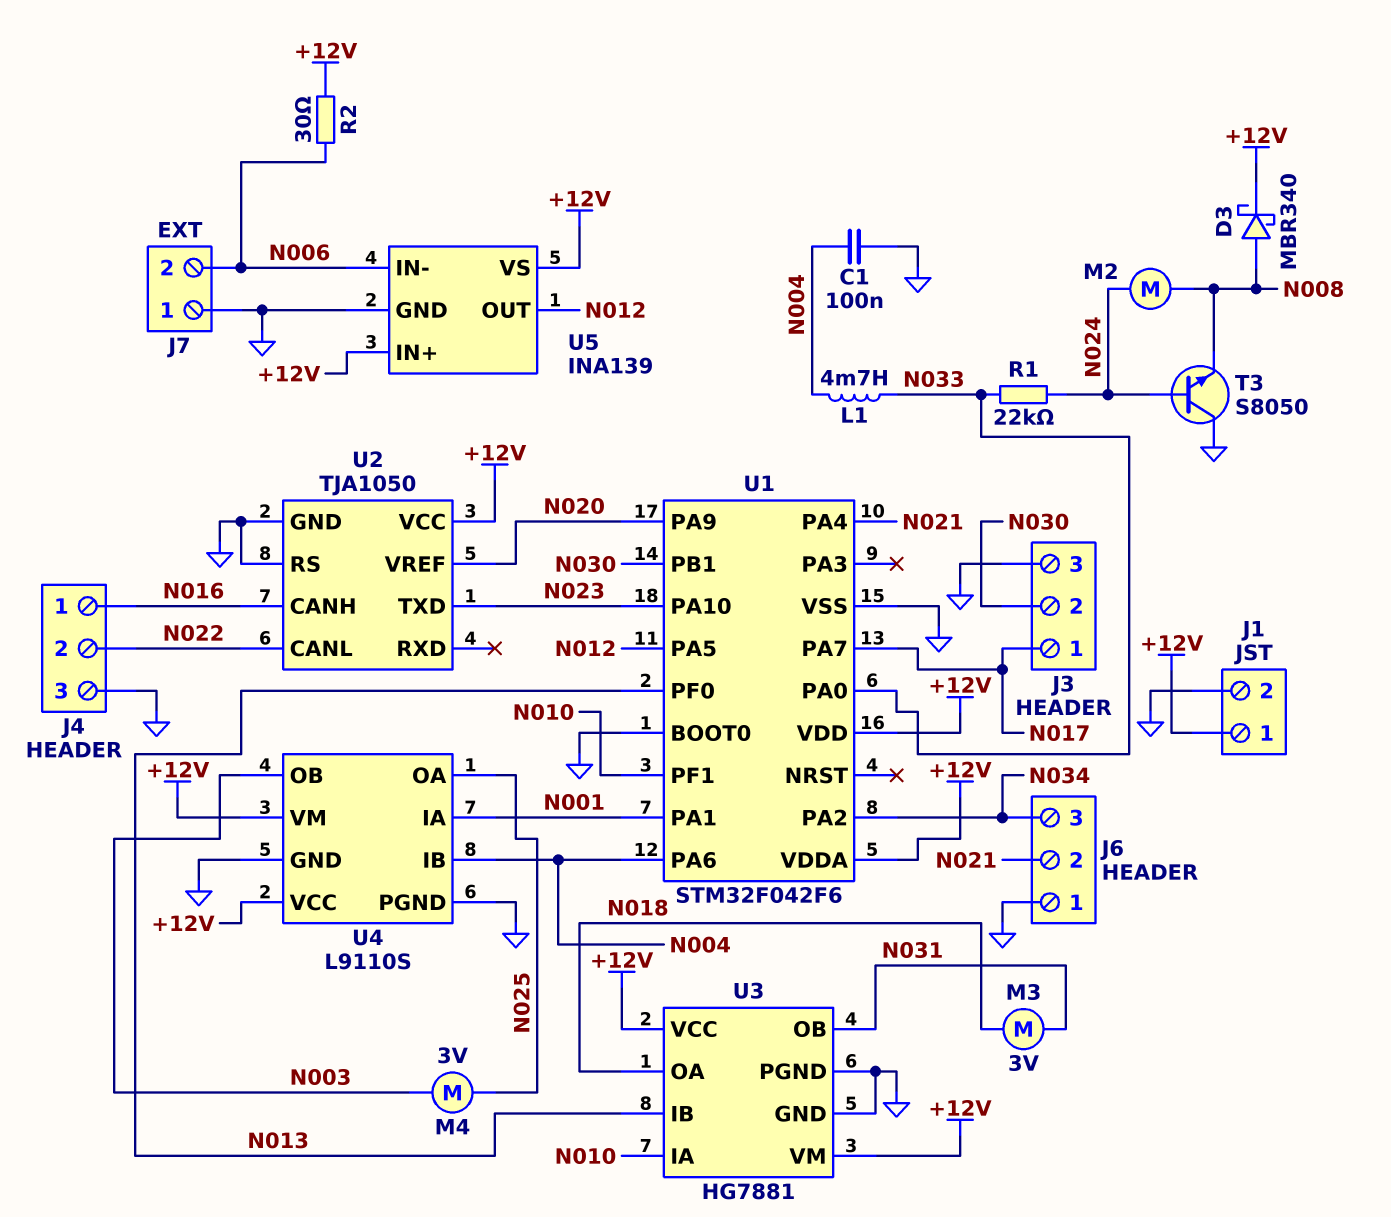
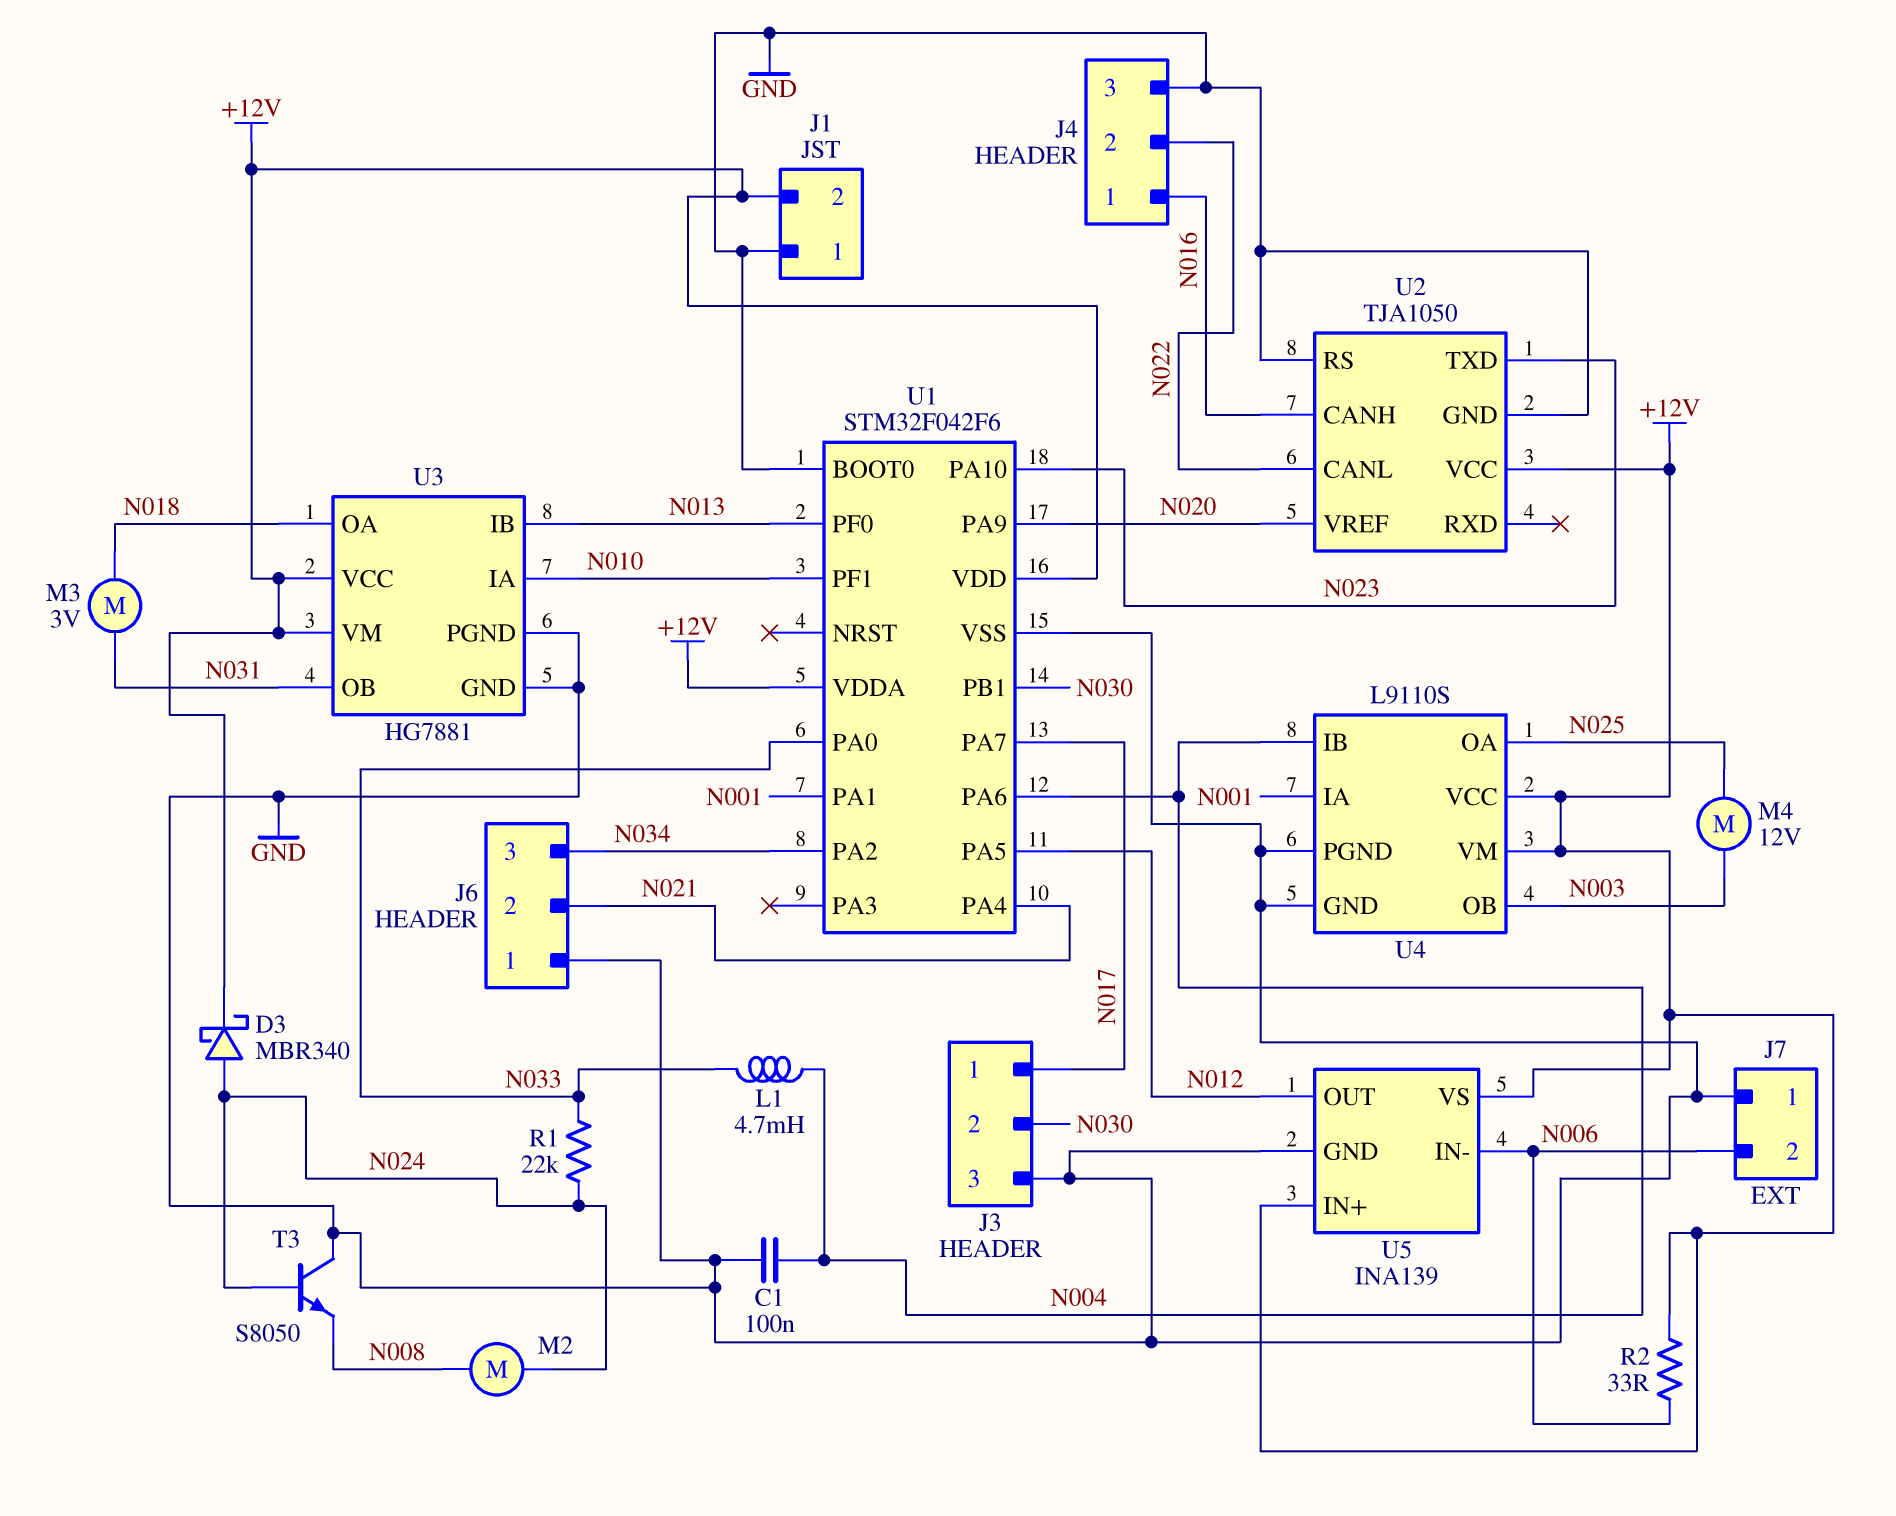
D3: schottky MBR340 (A N008, K +12V) -> schottky MBR340 (A N024, K +12V)
J1 pin 1: +12V -> GND
J1 pin 2: GND -> +12V
M4: motor 3V (N003, N025) -> motor 12V (N003, N025)
R2: 30 (+12V, N006) -> 33 (+12V, N006)

